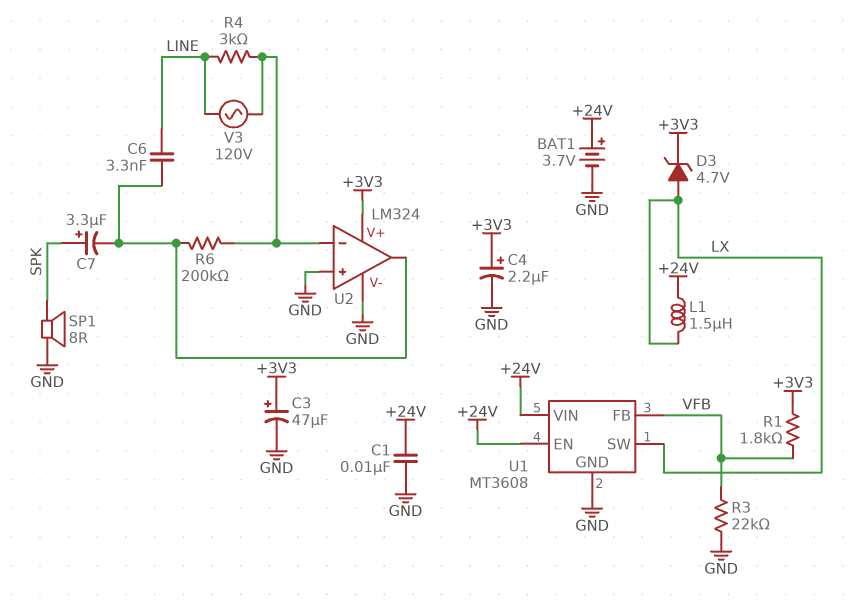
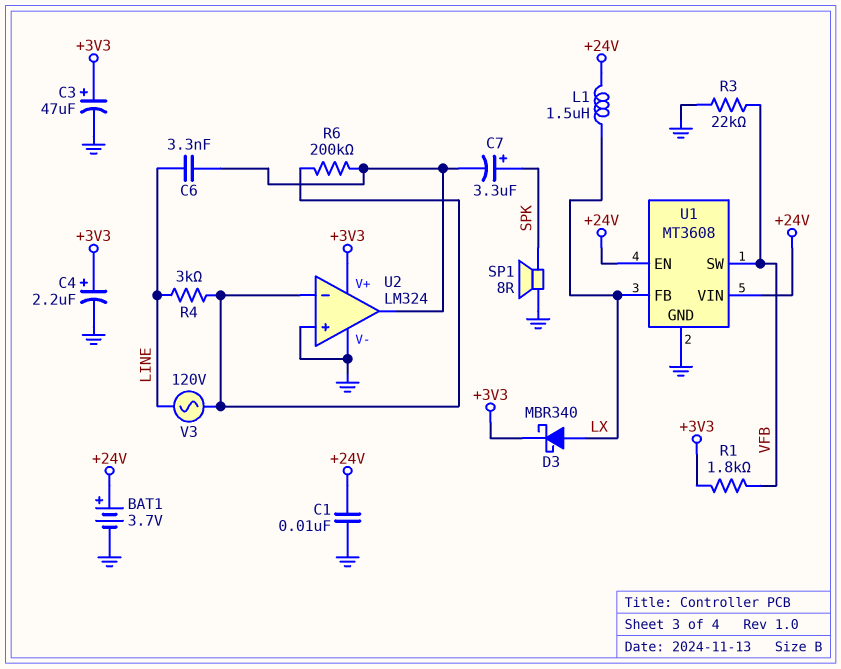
D3: zener 4.7V (A LX, K +3V3) -> schottky MBR340 (A LX, K +3V3)
U1 pin FB: VFB -> LX
U1 pin SW: LX -> VFB

